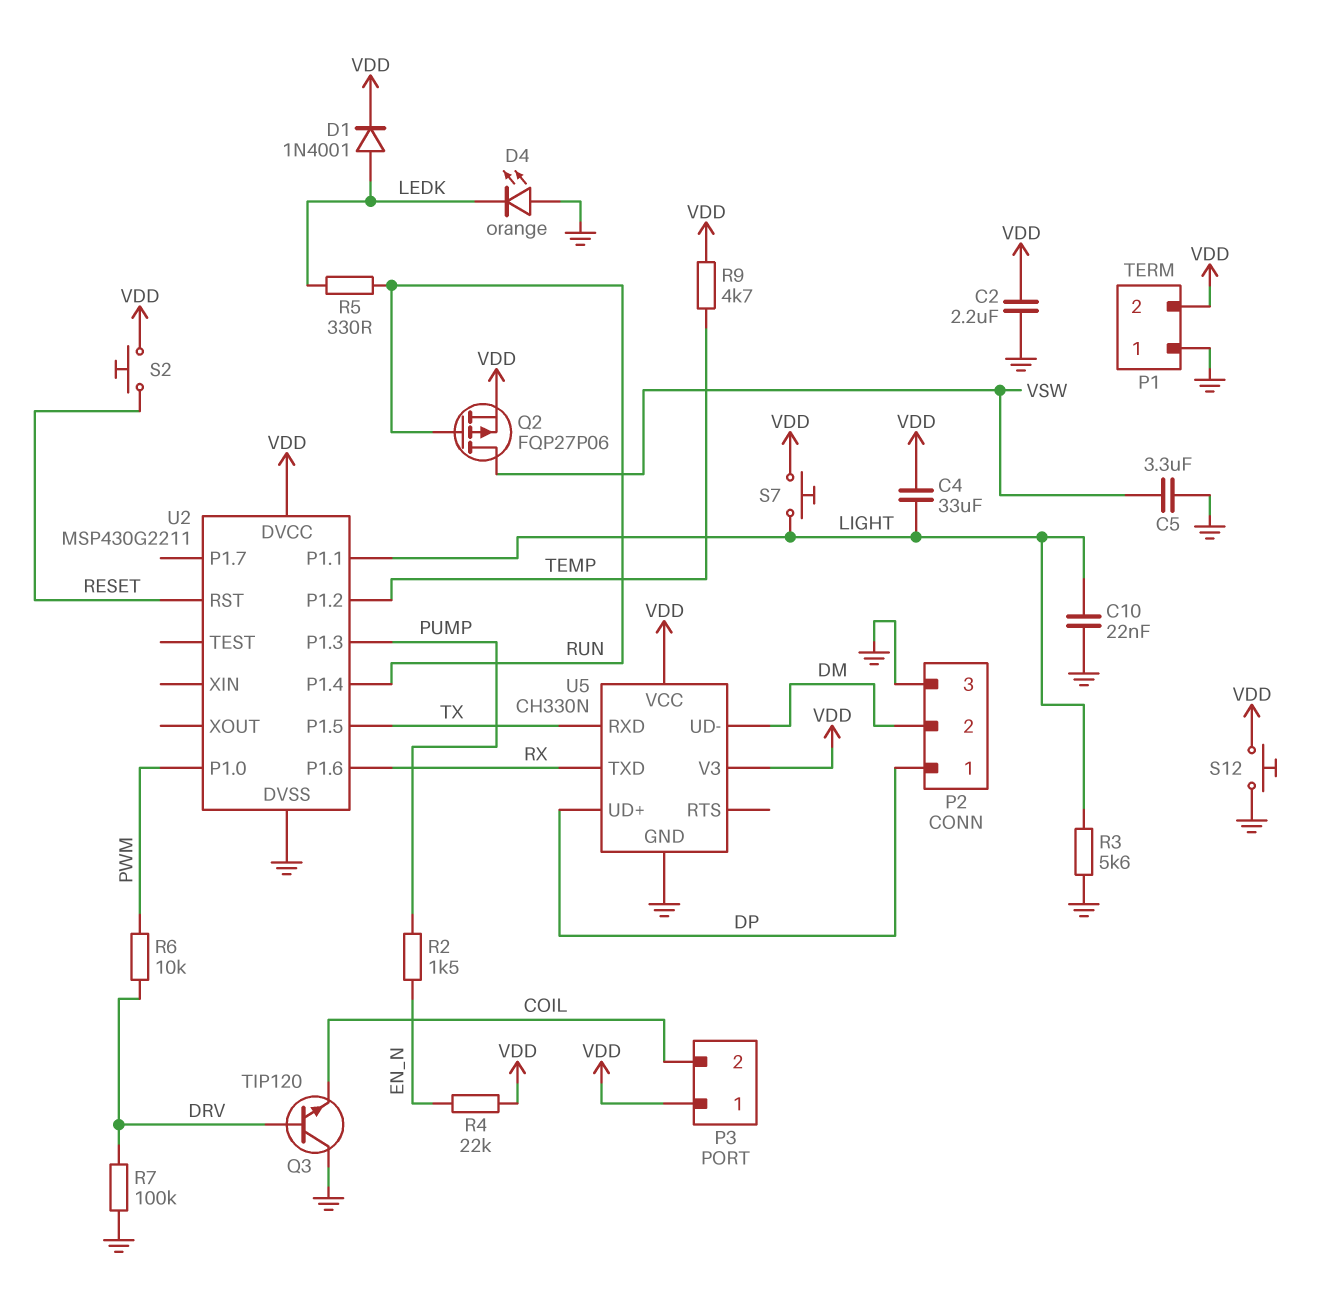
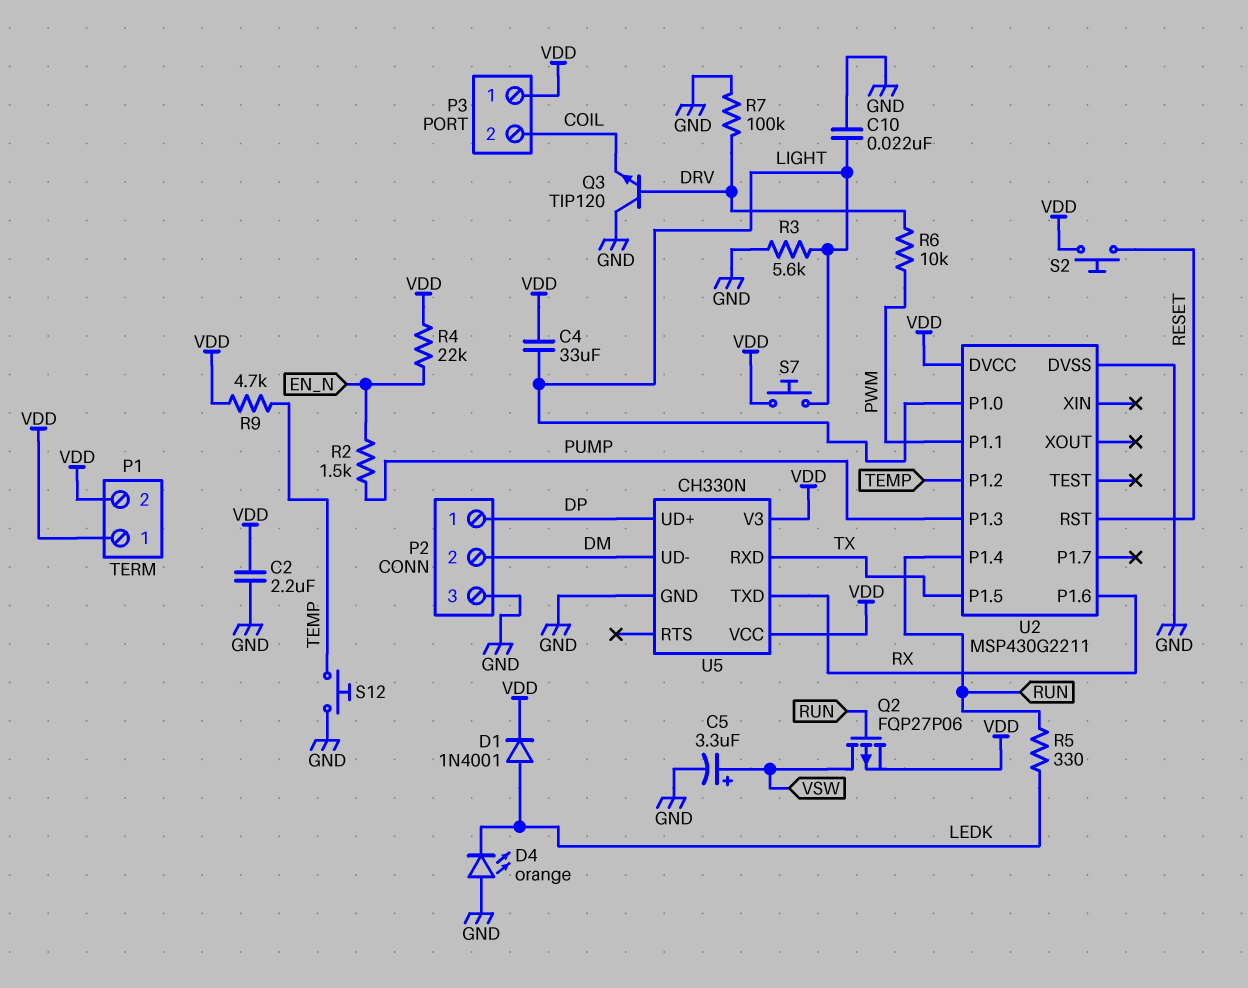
C5: 3.3uF (GND, VSW) -> 3.3uF (plus VSW, minus GND)
P1 pin 1: GND -> VDD
S12: button (GND, VDD) -> button (GND, TEMP)
U2 pin P1.0: PWM -> LIGHT
U2 pin P1.1: LIGHT -> PWM

